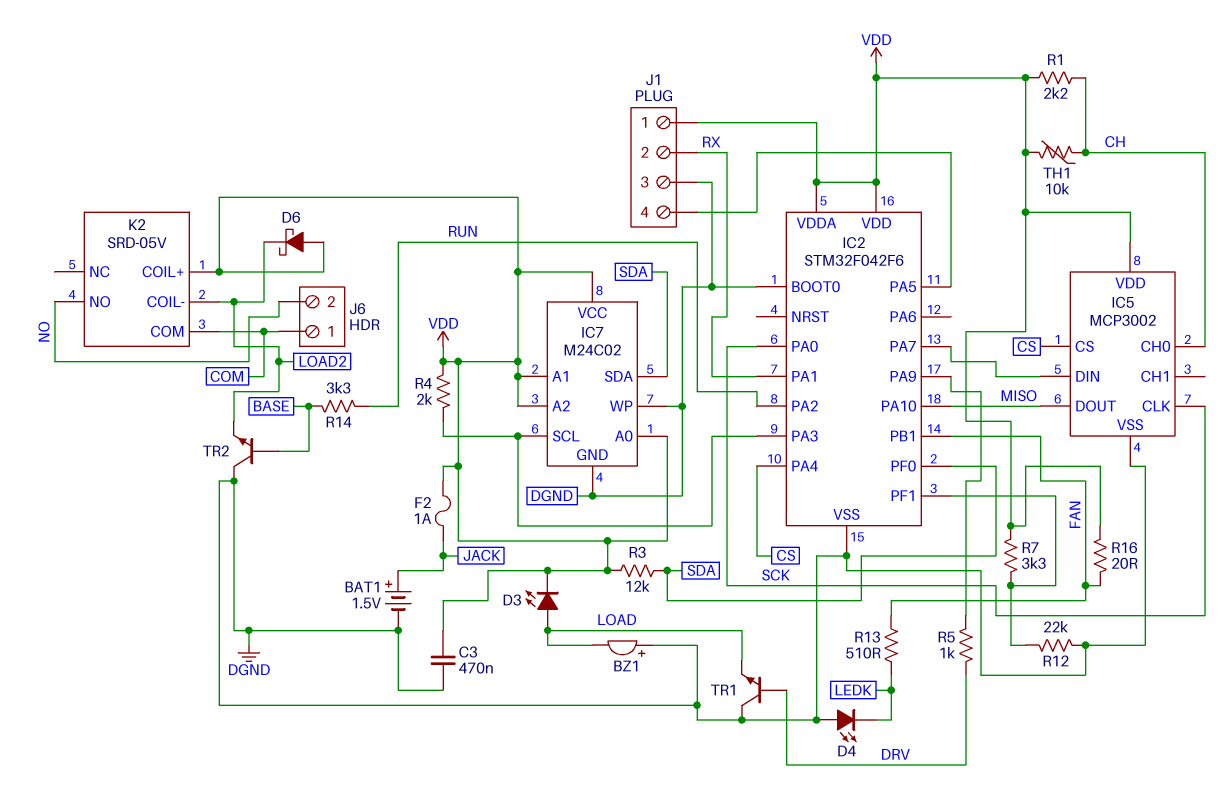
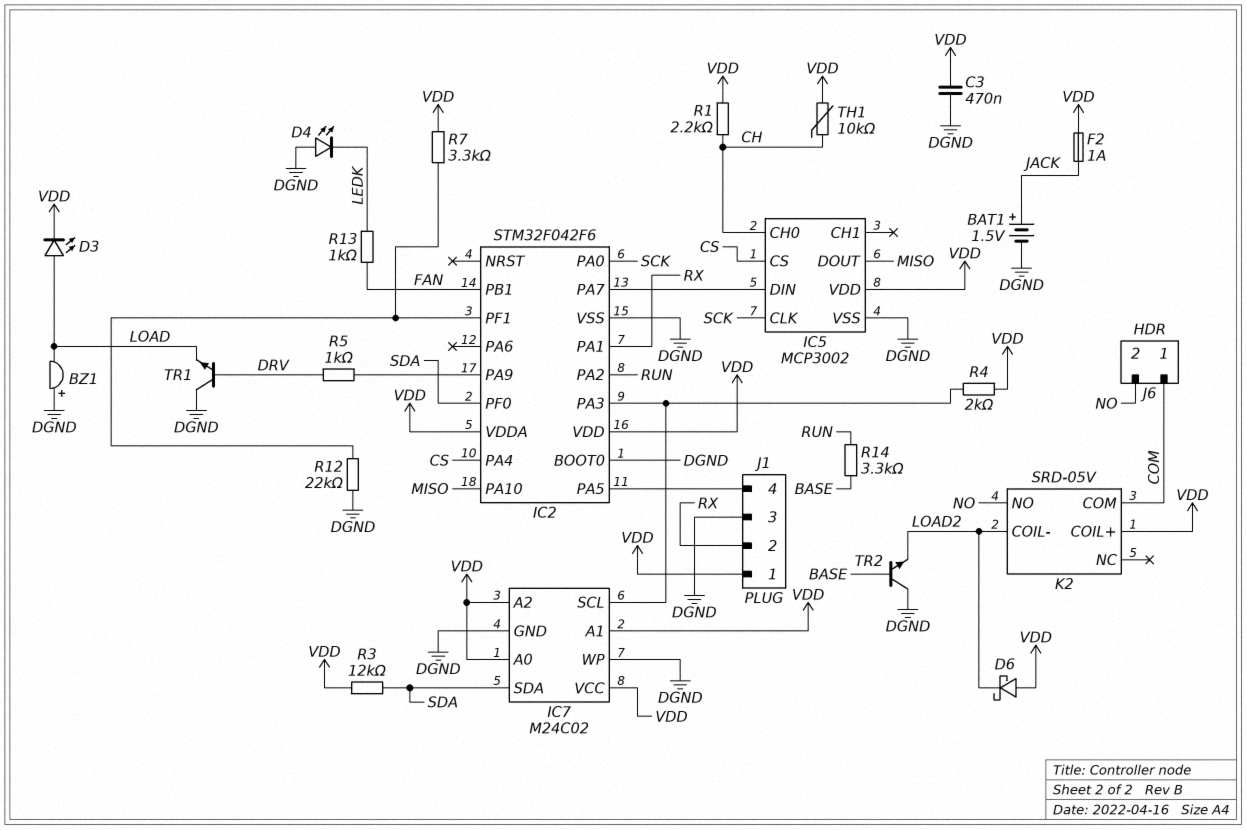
R13: 510 (FAN, LEDK) -> 1k (FAN, LEDK)
R16: 20 (FAN, VDD) -> none

